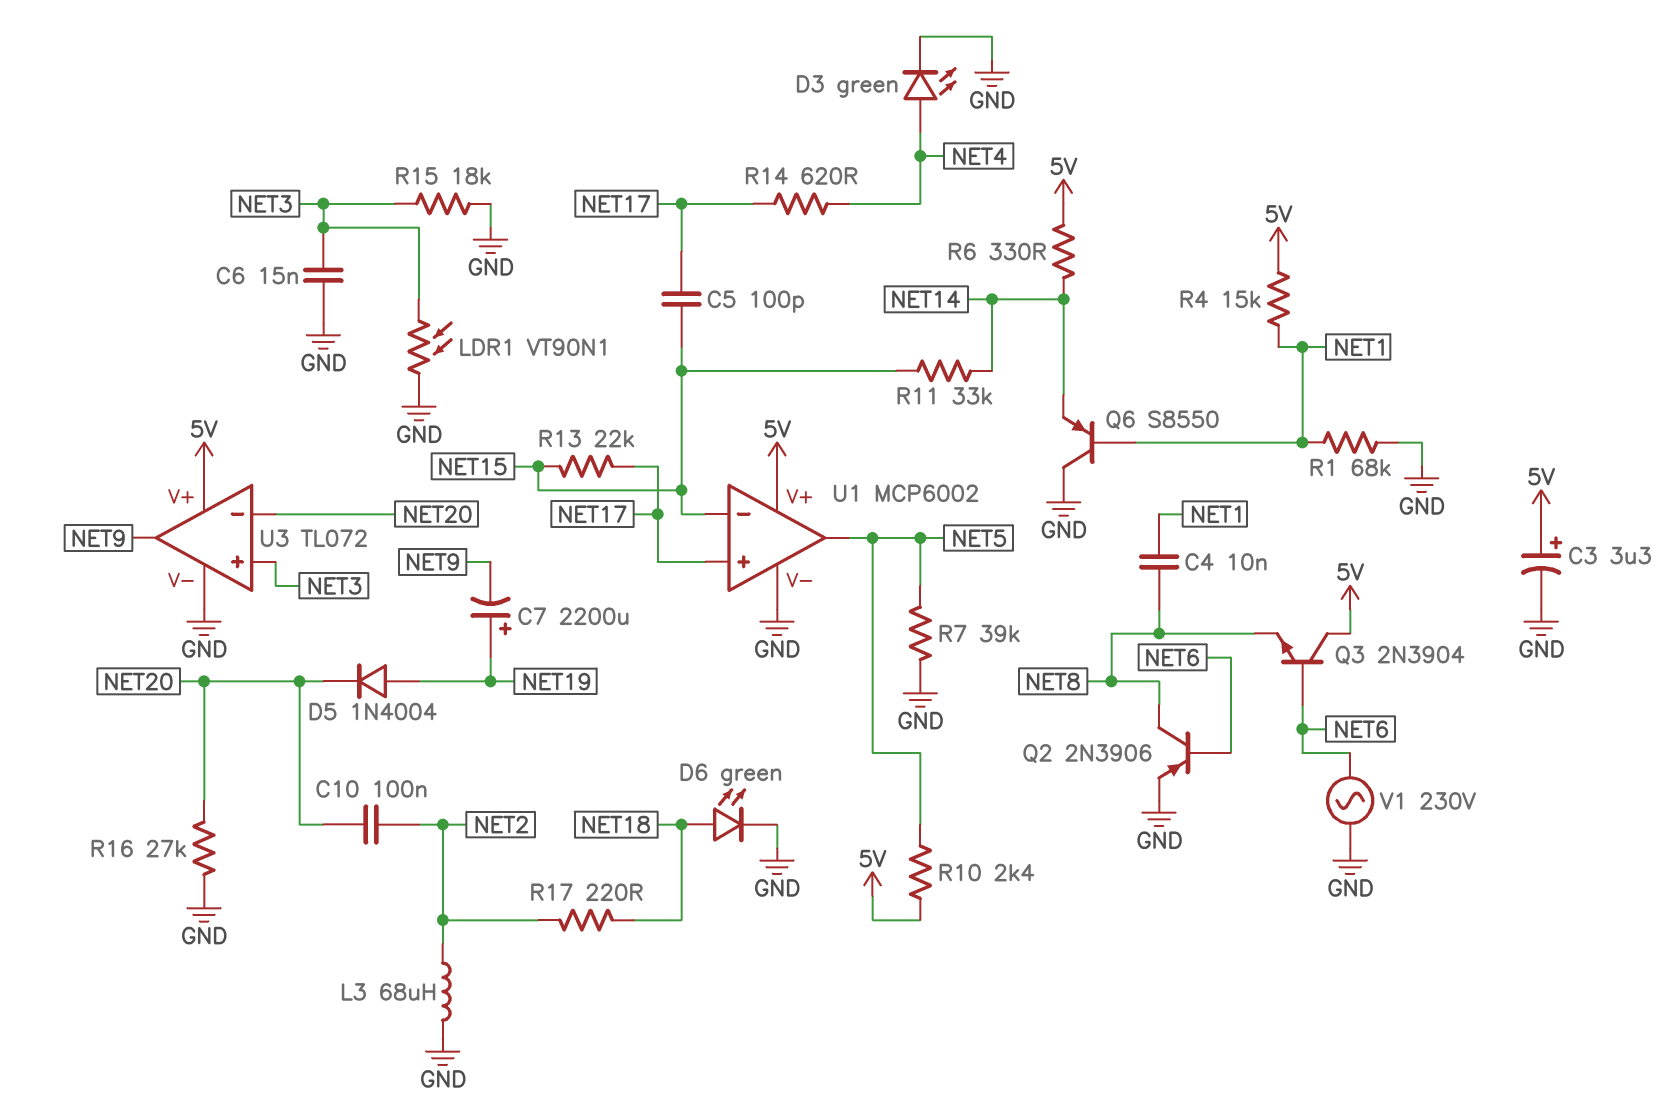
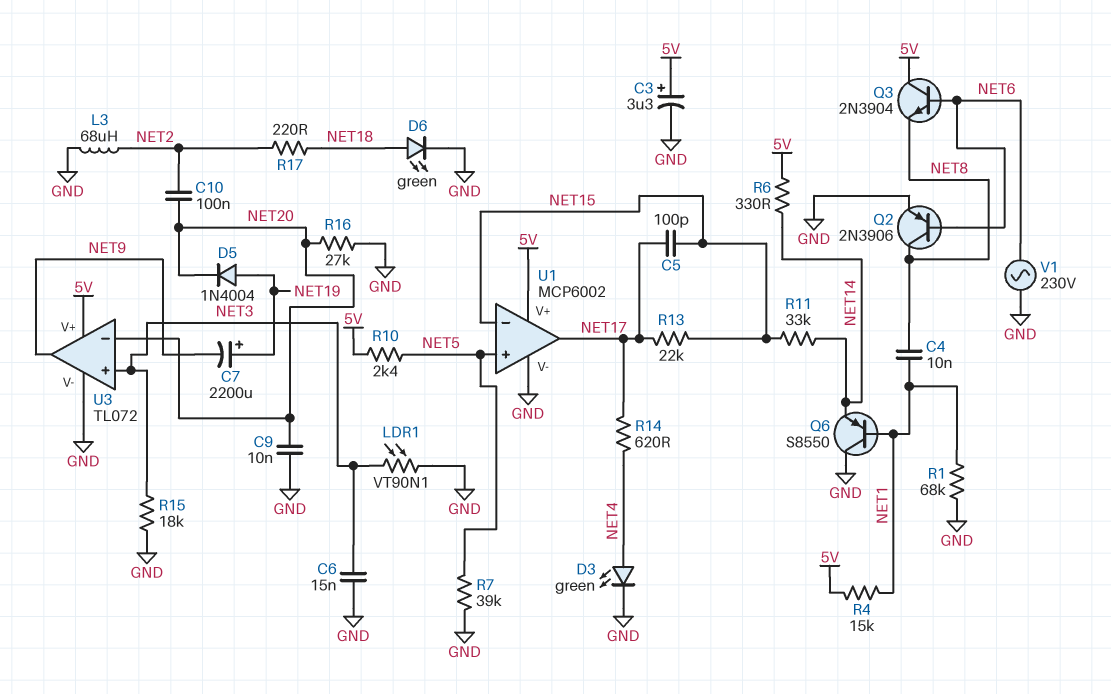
C9: none -> 10nF (GND, NET20)
U1 pin in+: NET17 -> NET5
U1 pin out: NET5 -> NET17

